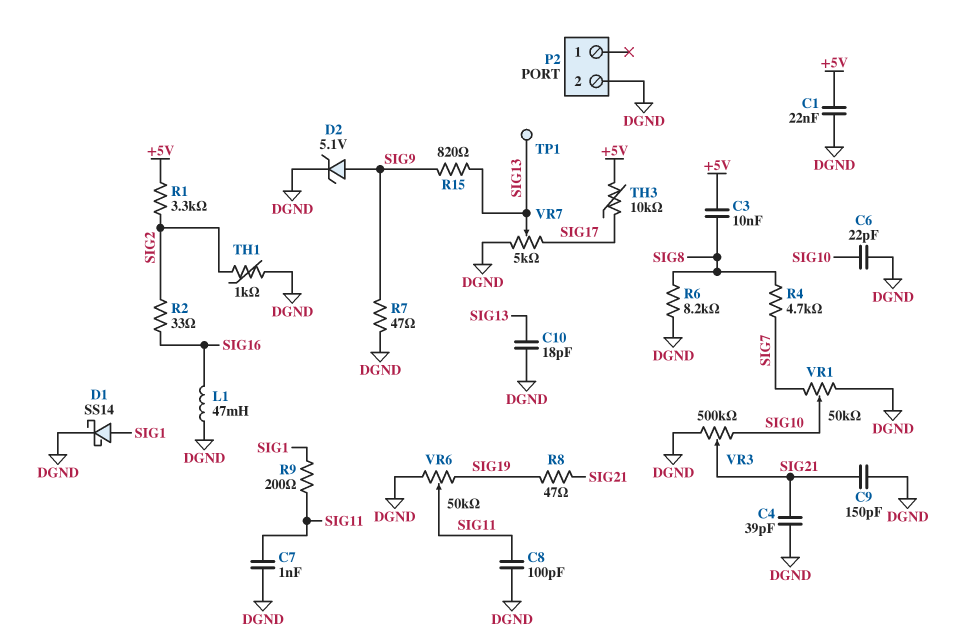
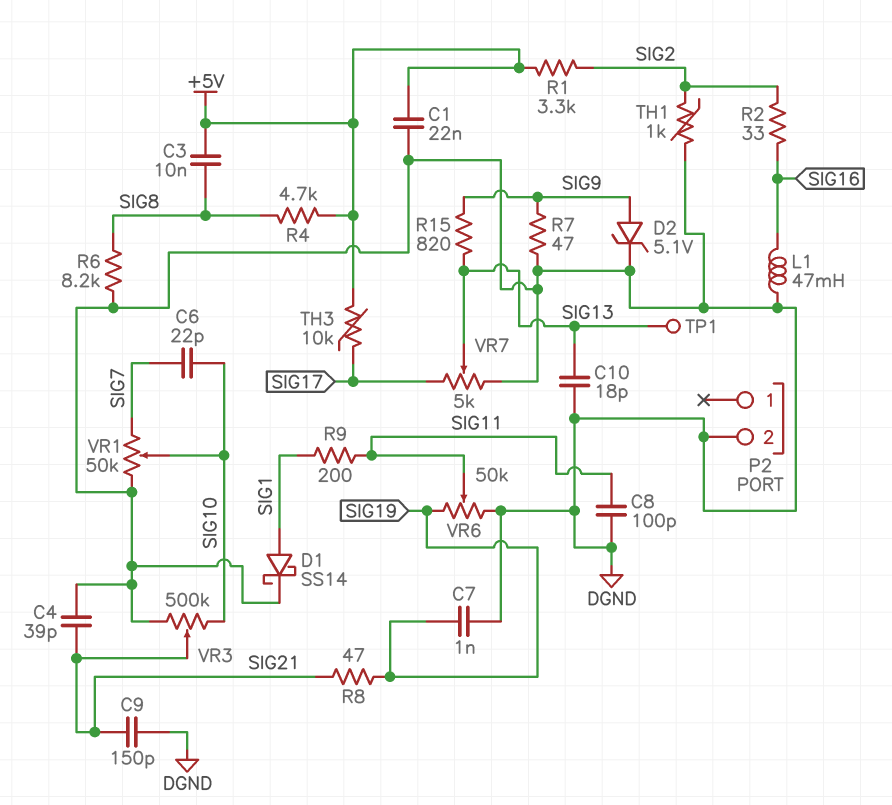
C6: 22pF (DGND, SIG10) -> 22pF (SIG7, SIG10)
C7: 1nF (DGND, SIG11) -> 1nF (DGND, SIG19)
R4: 4.7k (SIG7, SIG8) -> 4.7k (+5V, SIG8)

